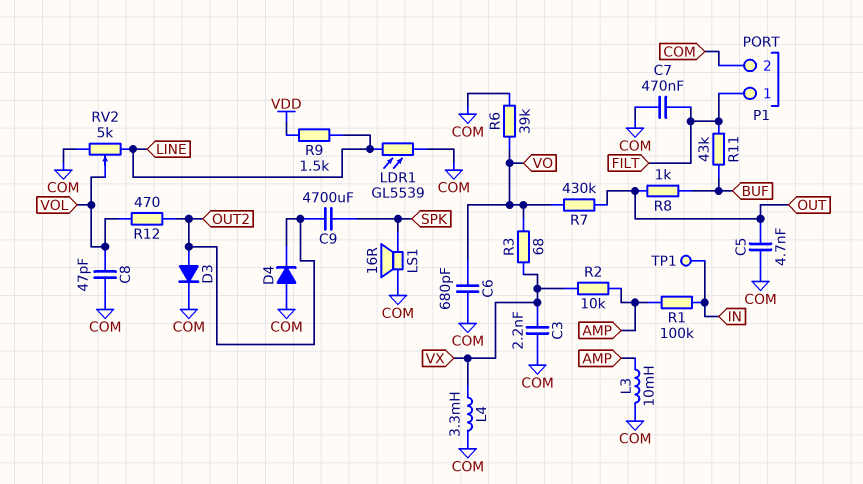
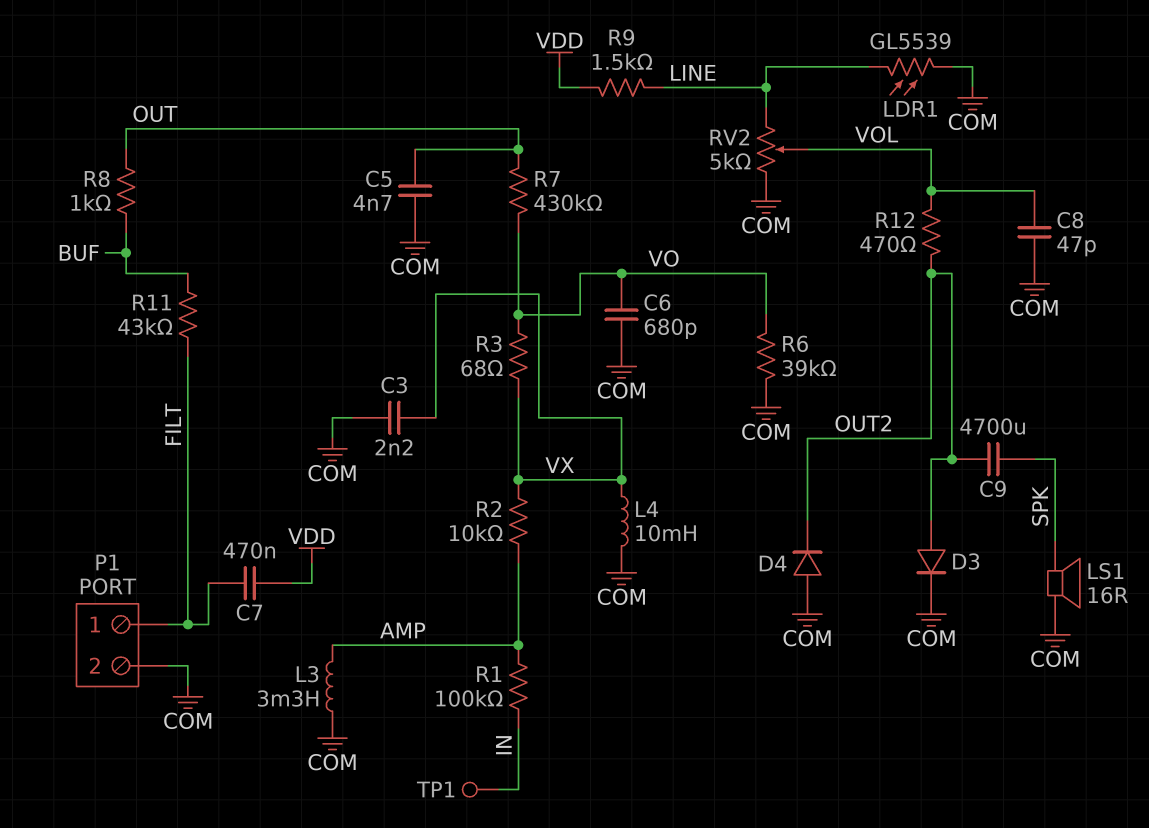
C7: 470nF (COM, FILT) -> 470nF (FILT, VDD)
L3: 10mH (AMP, COM) -> 3.3mH (AMP, COM)
L4: 3.3mH (COM, VX) -> 10mH (COM, VX)

